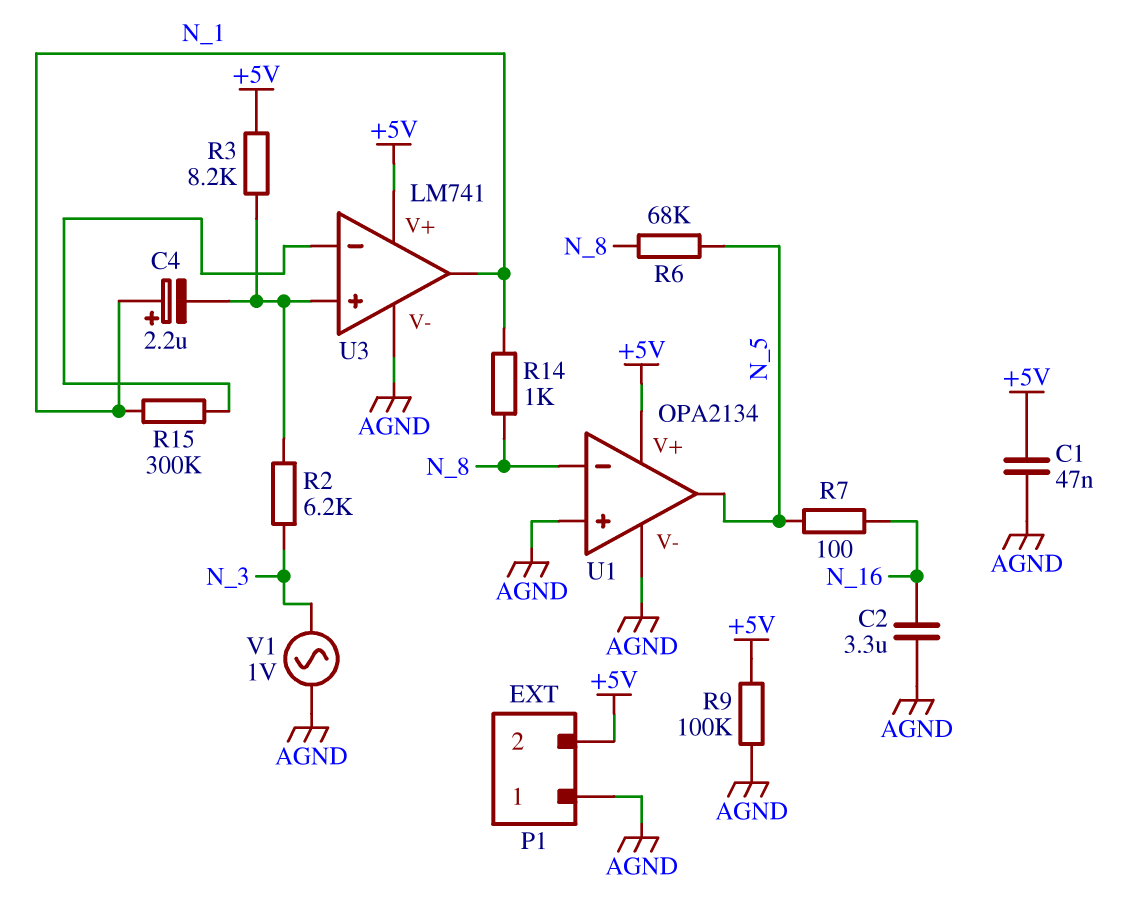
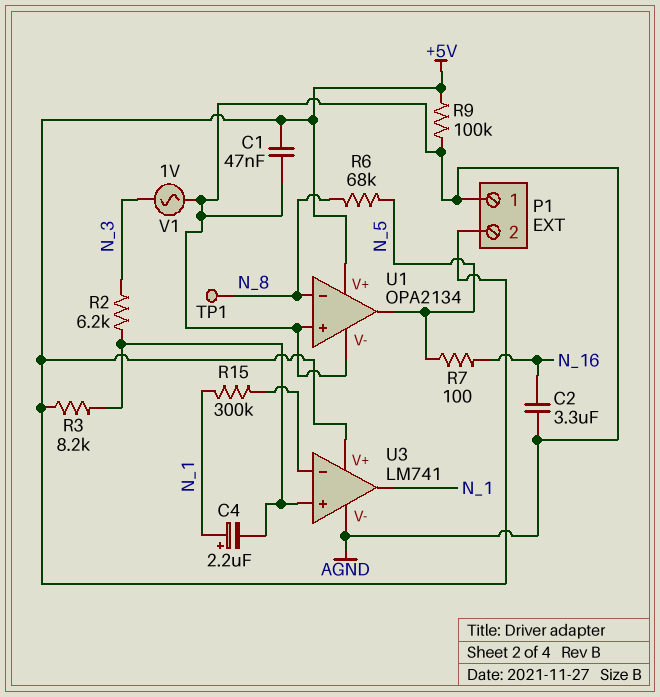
R14: 1k (N_1, N_8) -> none
TP1: none -> test point (N_8)

